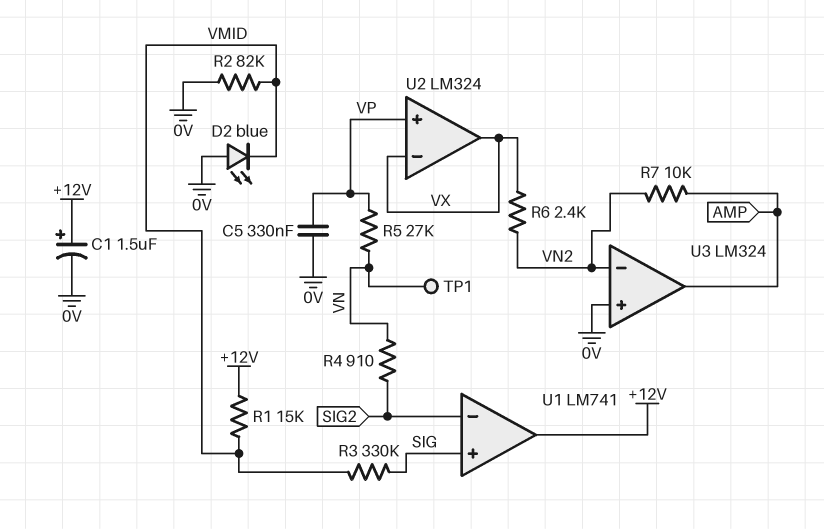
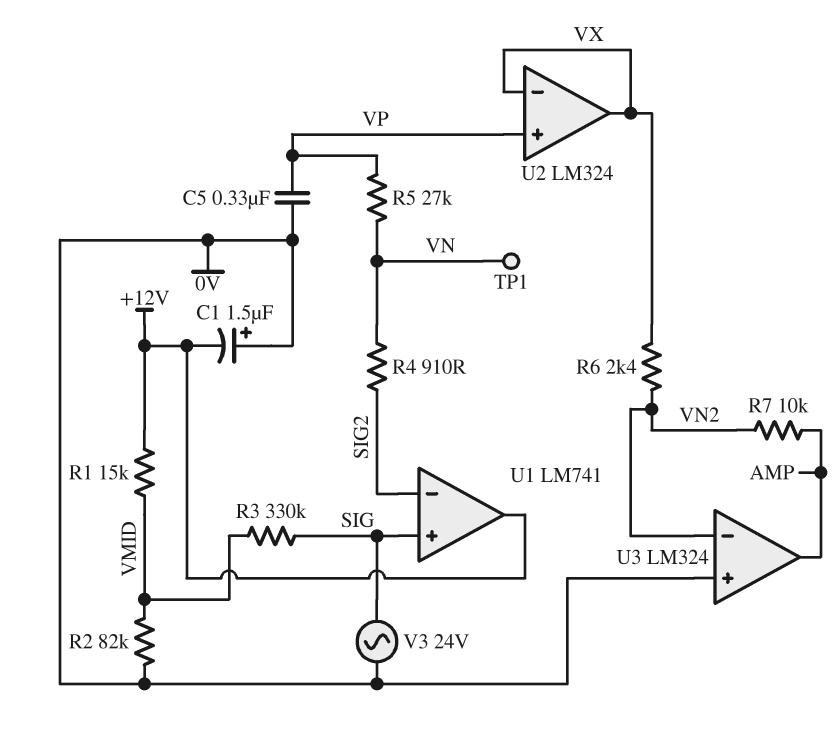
C1: 1.5uF (plus +12V, minus 0V) -> 1.5uF (plus 0V, minus +12V)
D2: LED blue (A 0V, K VMID) -> none
V3: none -> AC 24V (0V, SIG)

